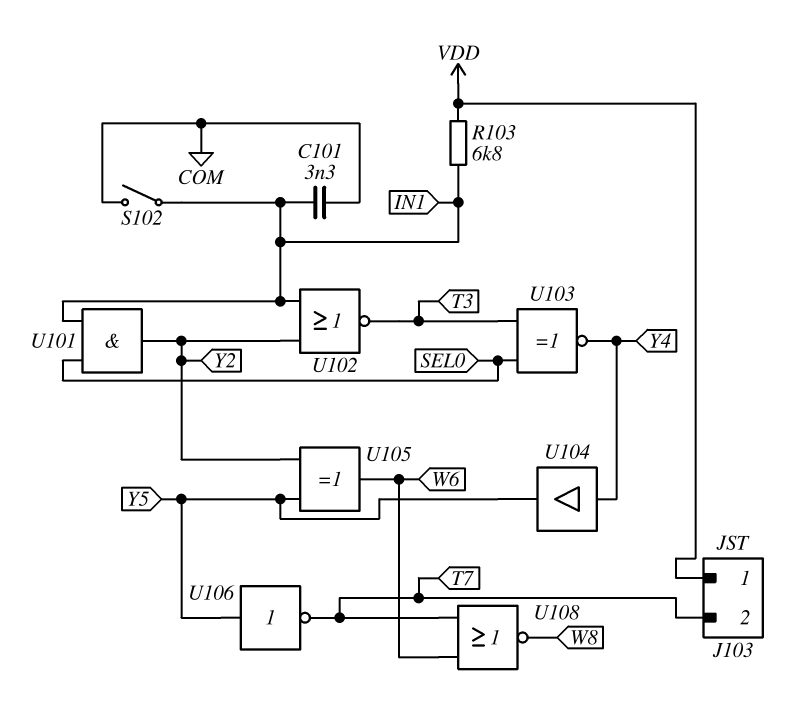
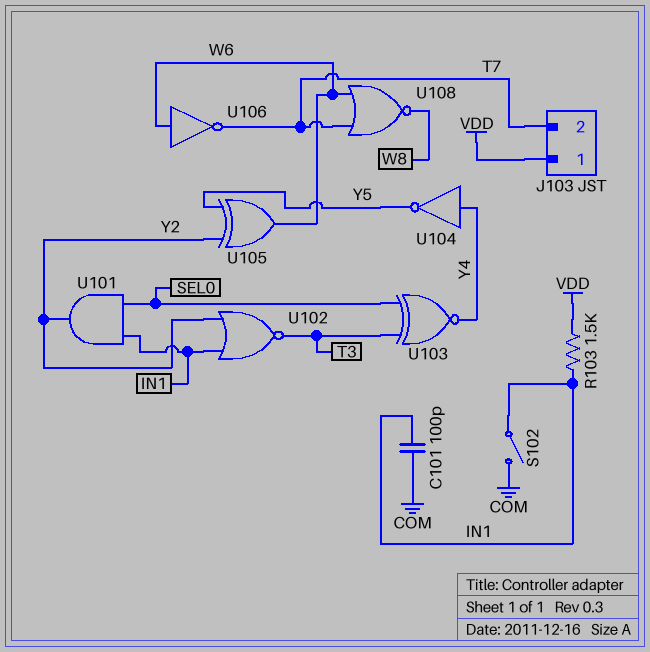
C101: 3.3nF (COM, IN1) -> 100pF (COM, IN1)
R103: 6.8k (IN1, VDD) -> 1.5k (IN1, VDD)
U104: buffer (in Y4, out Y5) -> NOT (in Y4, out Y5)
U106: NOT (in Y5, out T7) -> NOT (in W6, out T7)

